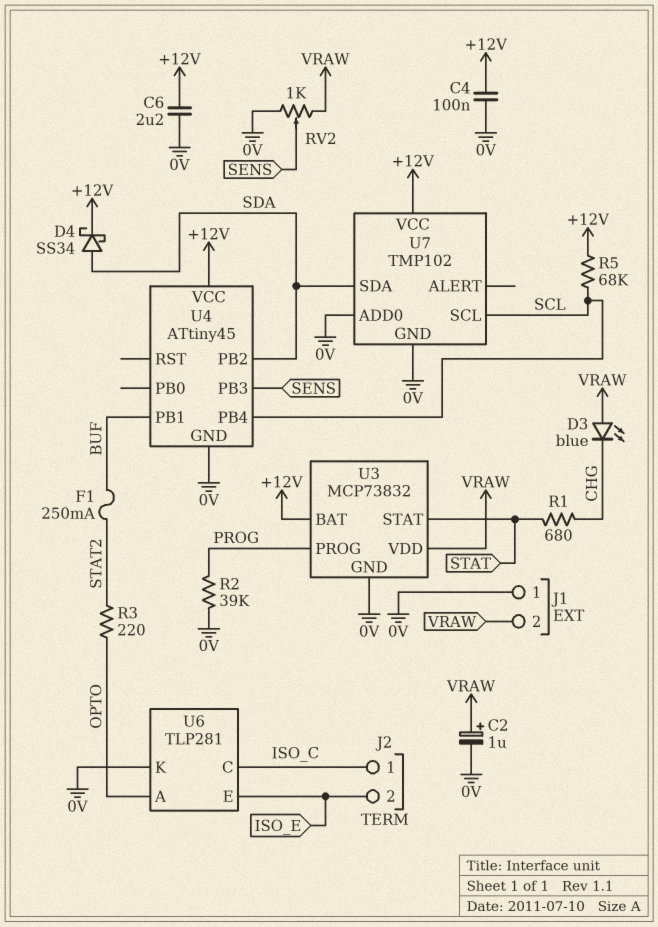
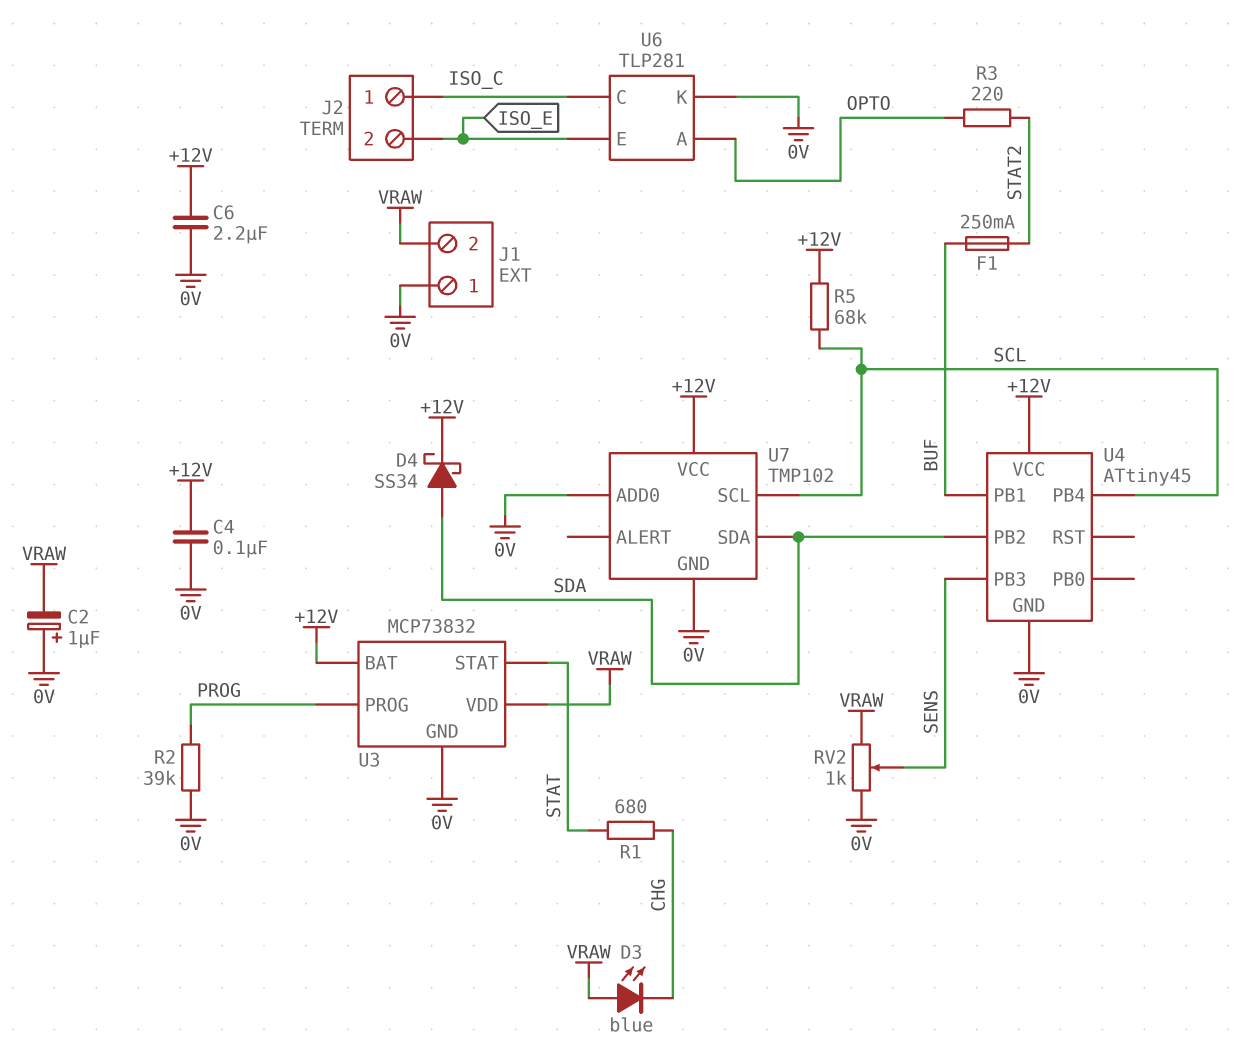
C2: 1uF (plus VRAW, minus 0V) -> 1uF (plus 0V, minus VRAW)

